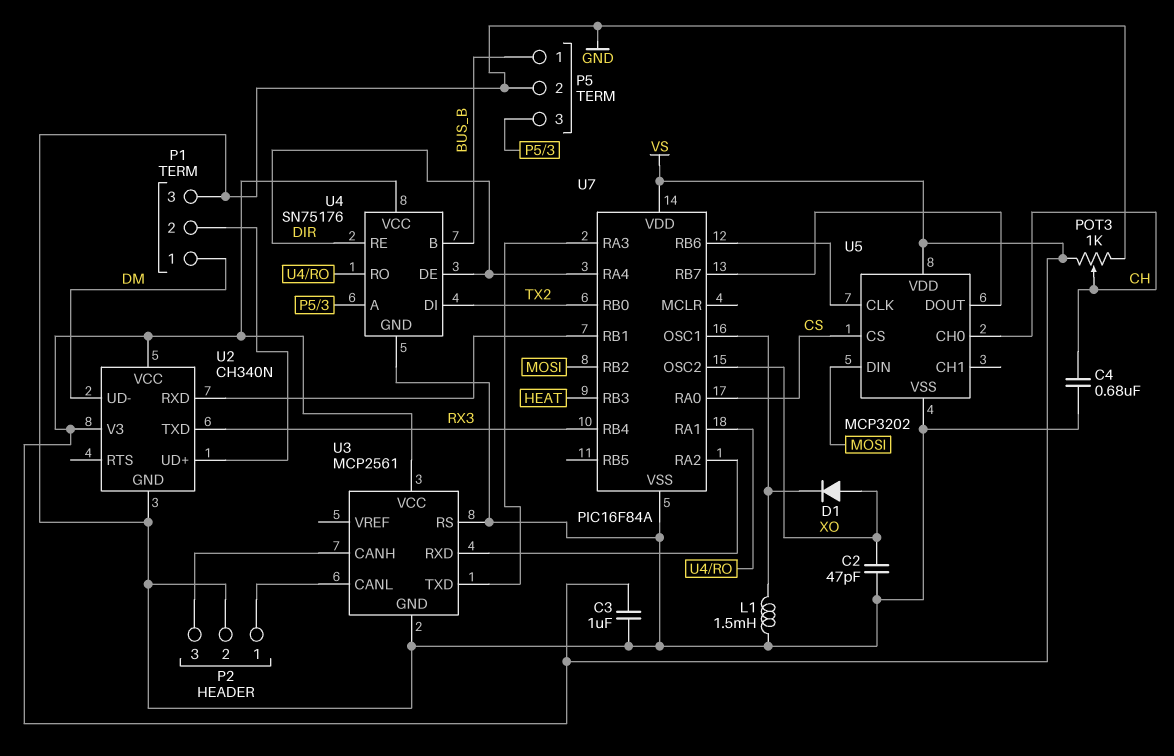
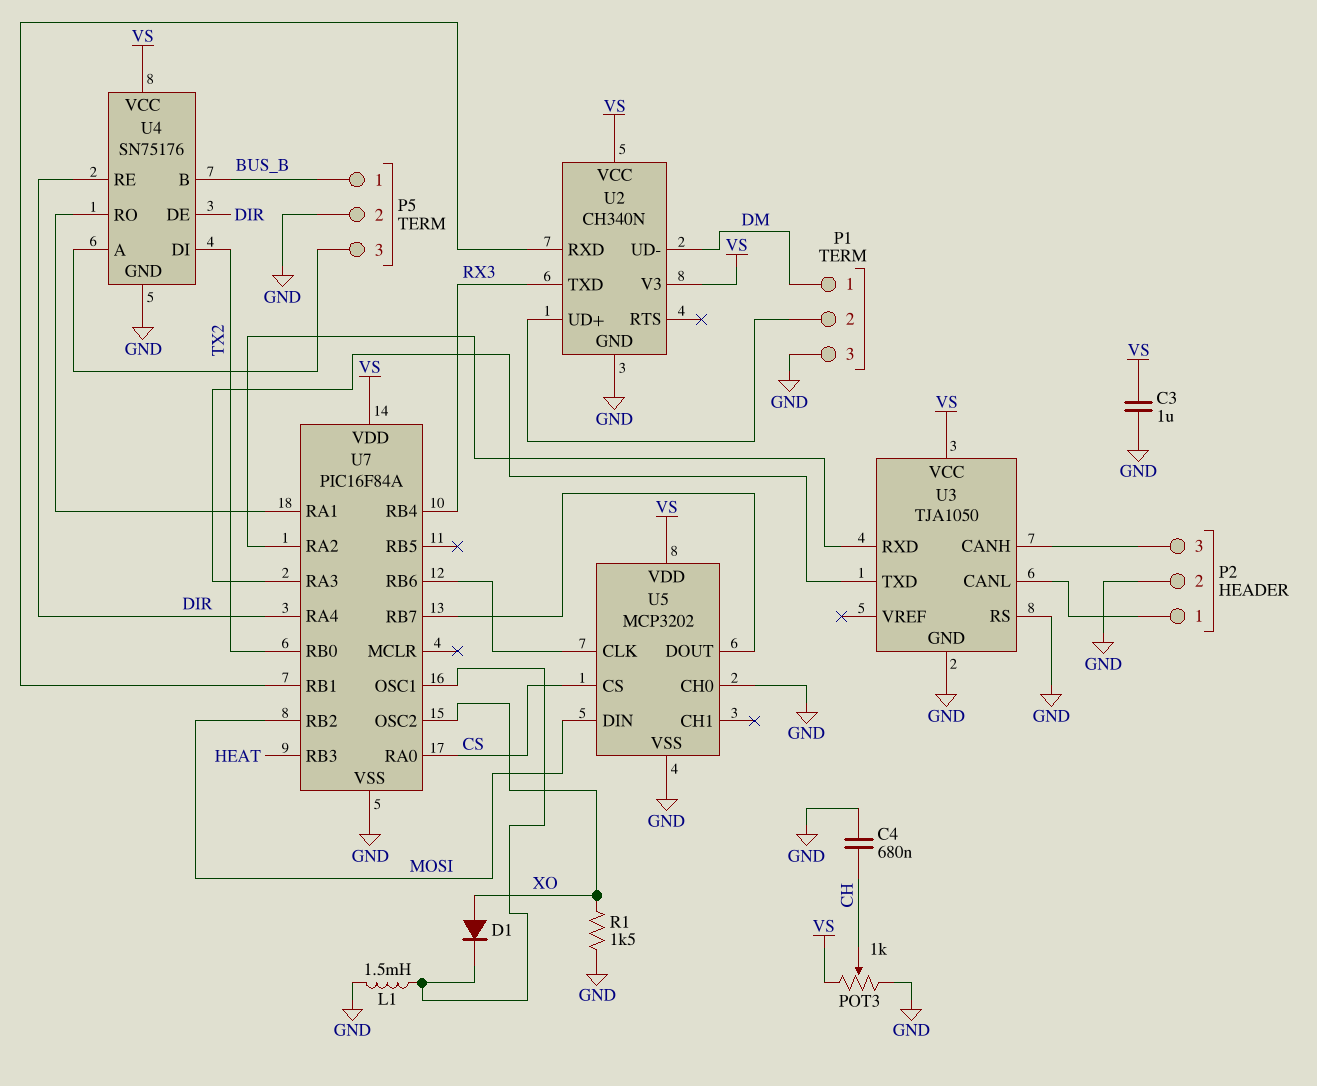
C2: 47pF (GND, XO) -> none
R1: none -> 1.5k (GND, XO)
U3: MCP2561 -> TJA1050
U5 pin CH0: CH -> GND

